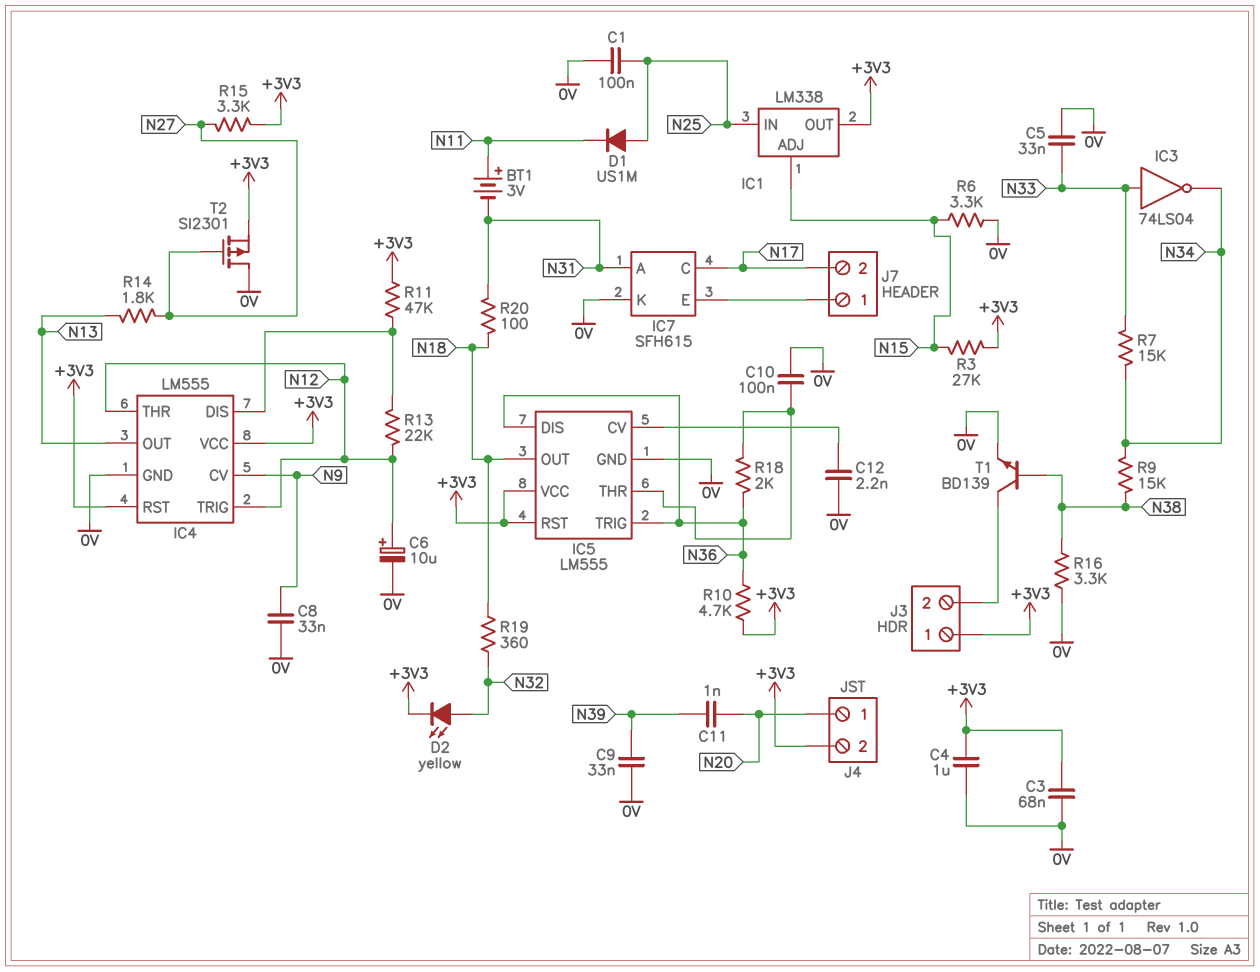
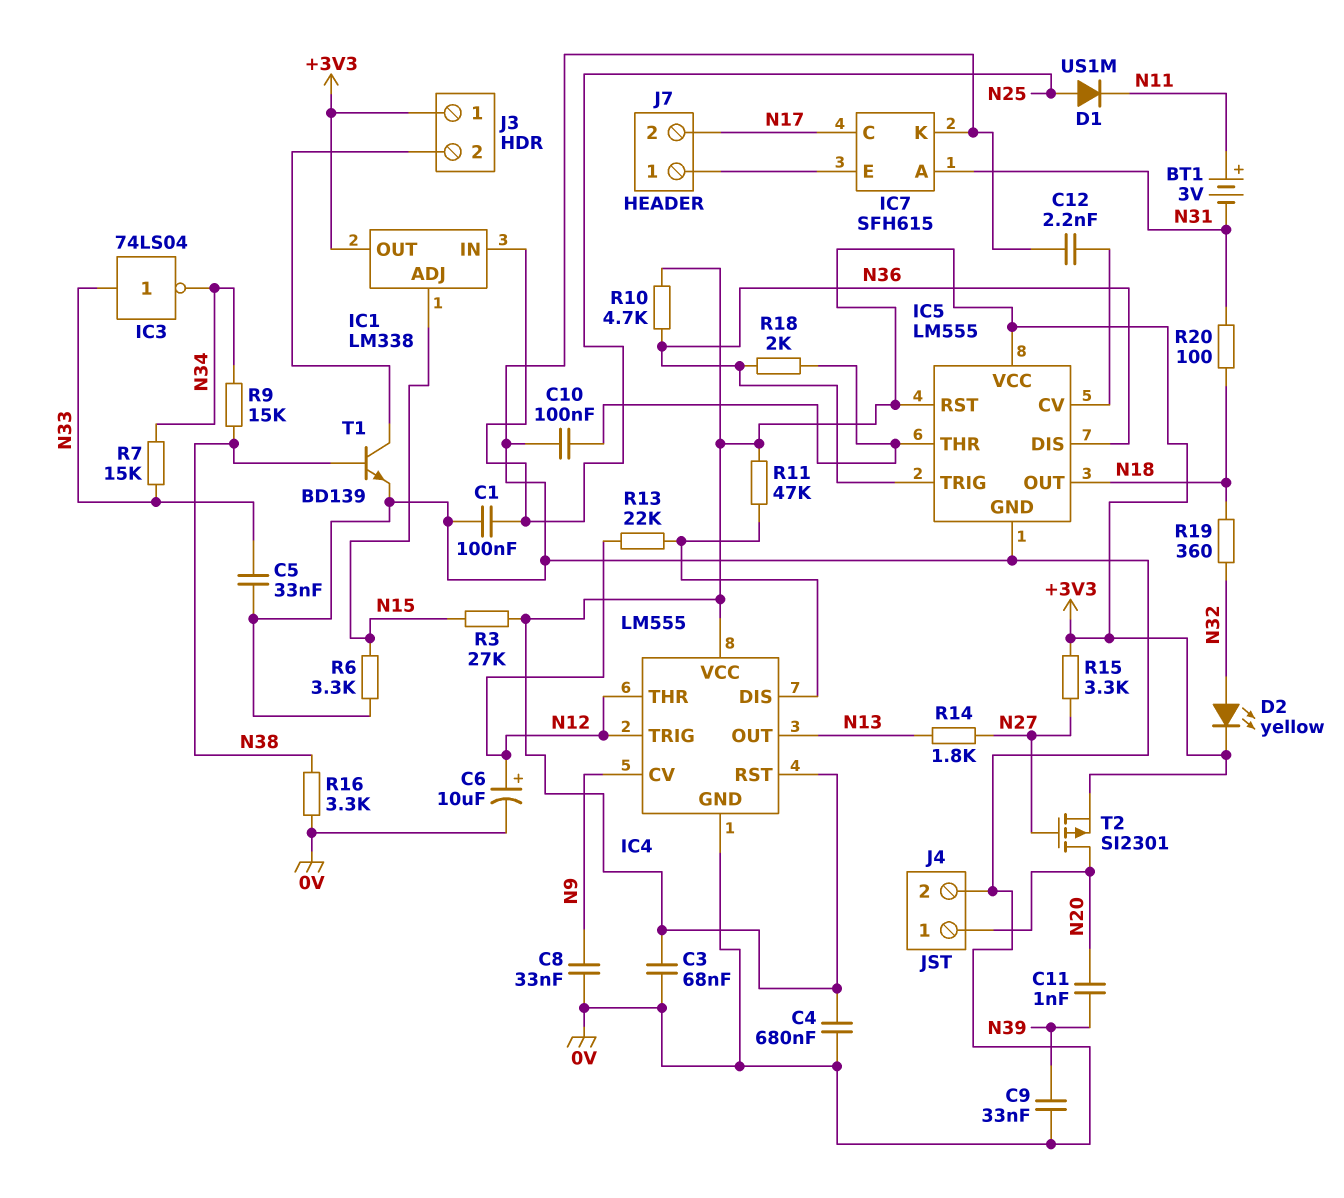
C4: 1uF (+3V3, 0V) -> 680nF (+3V3, 0V)
J4 pin 2: +3V3 -> 0V
T2: PMOS SI2301 (G N27, D 0V, S +3V3) -> PMOS SI2301 (G N27, D N20, S +3V3)

